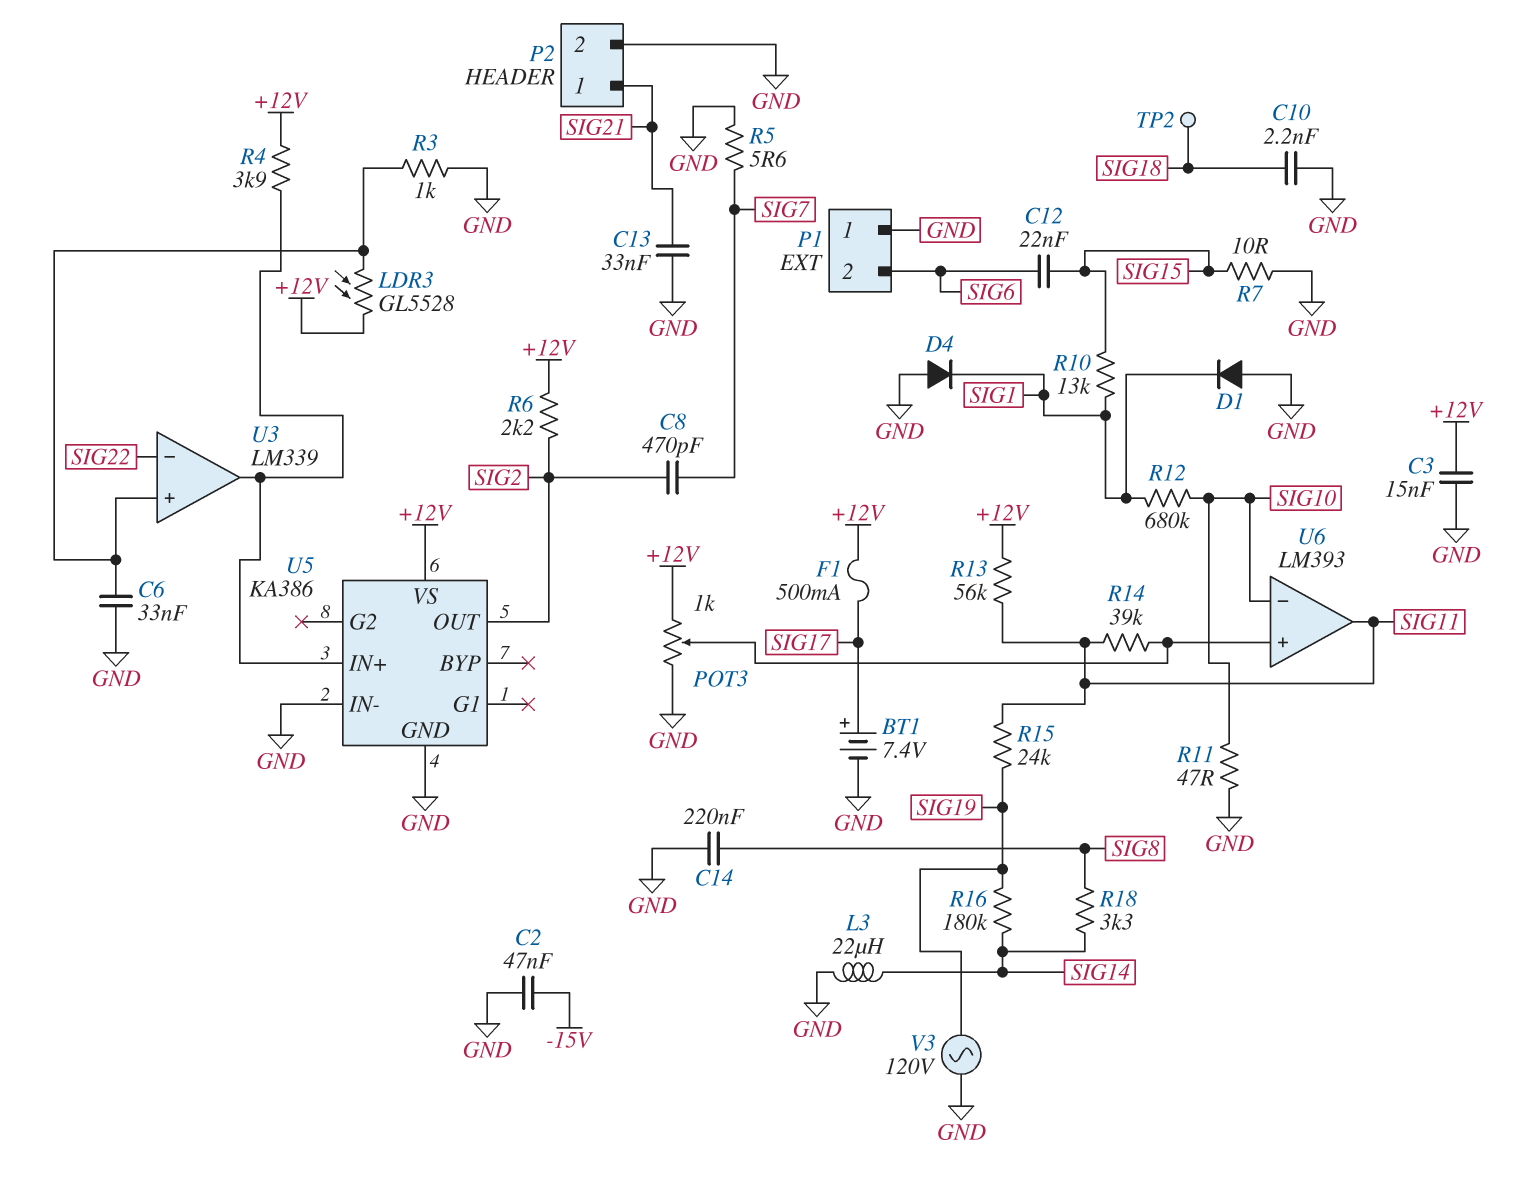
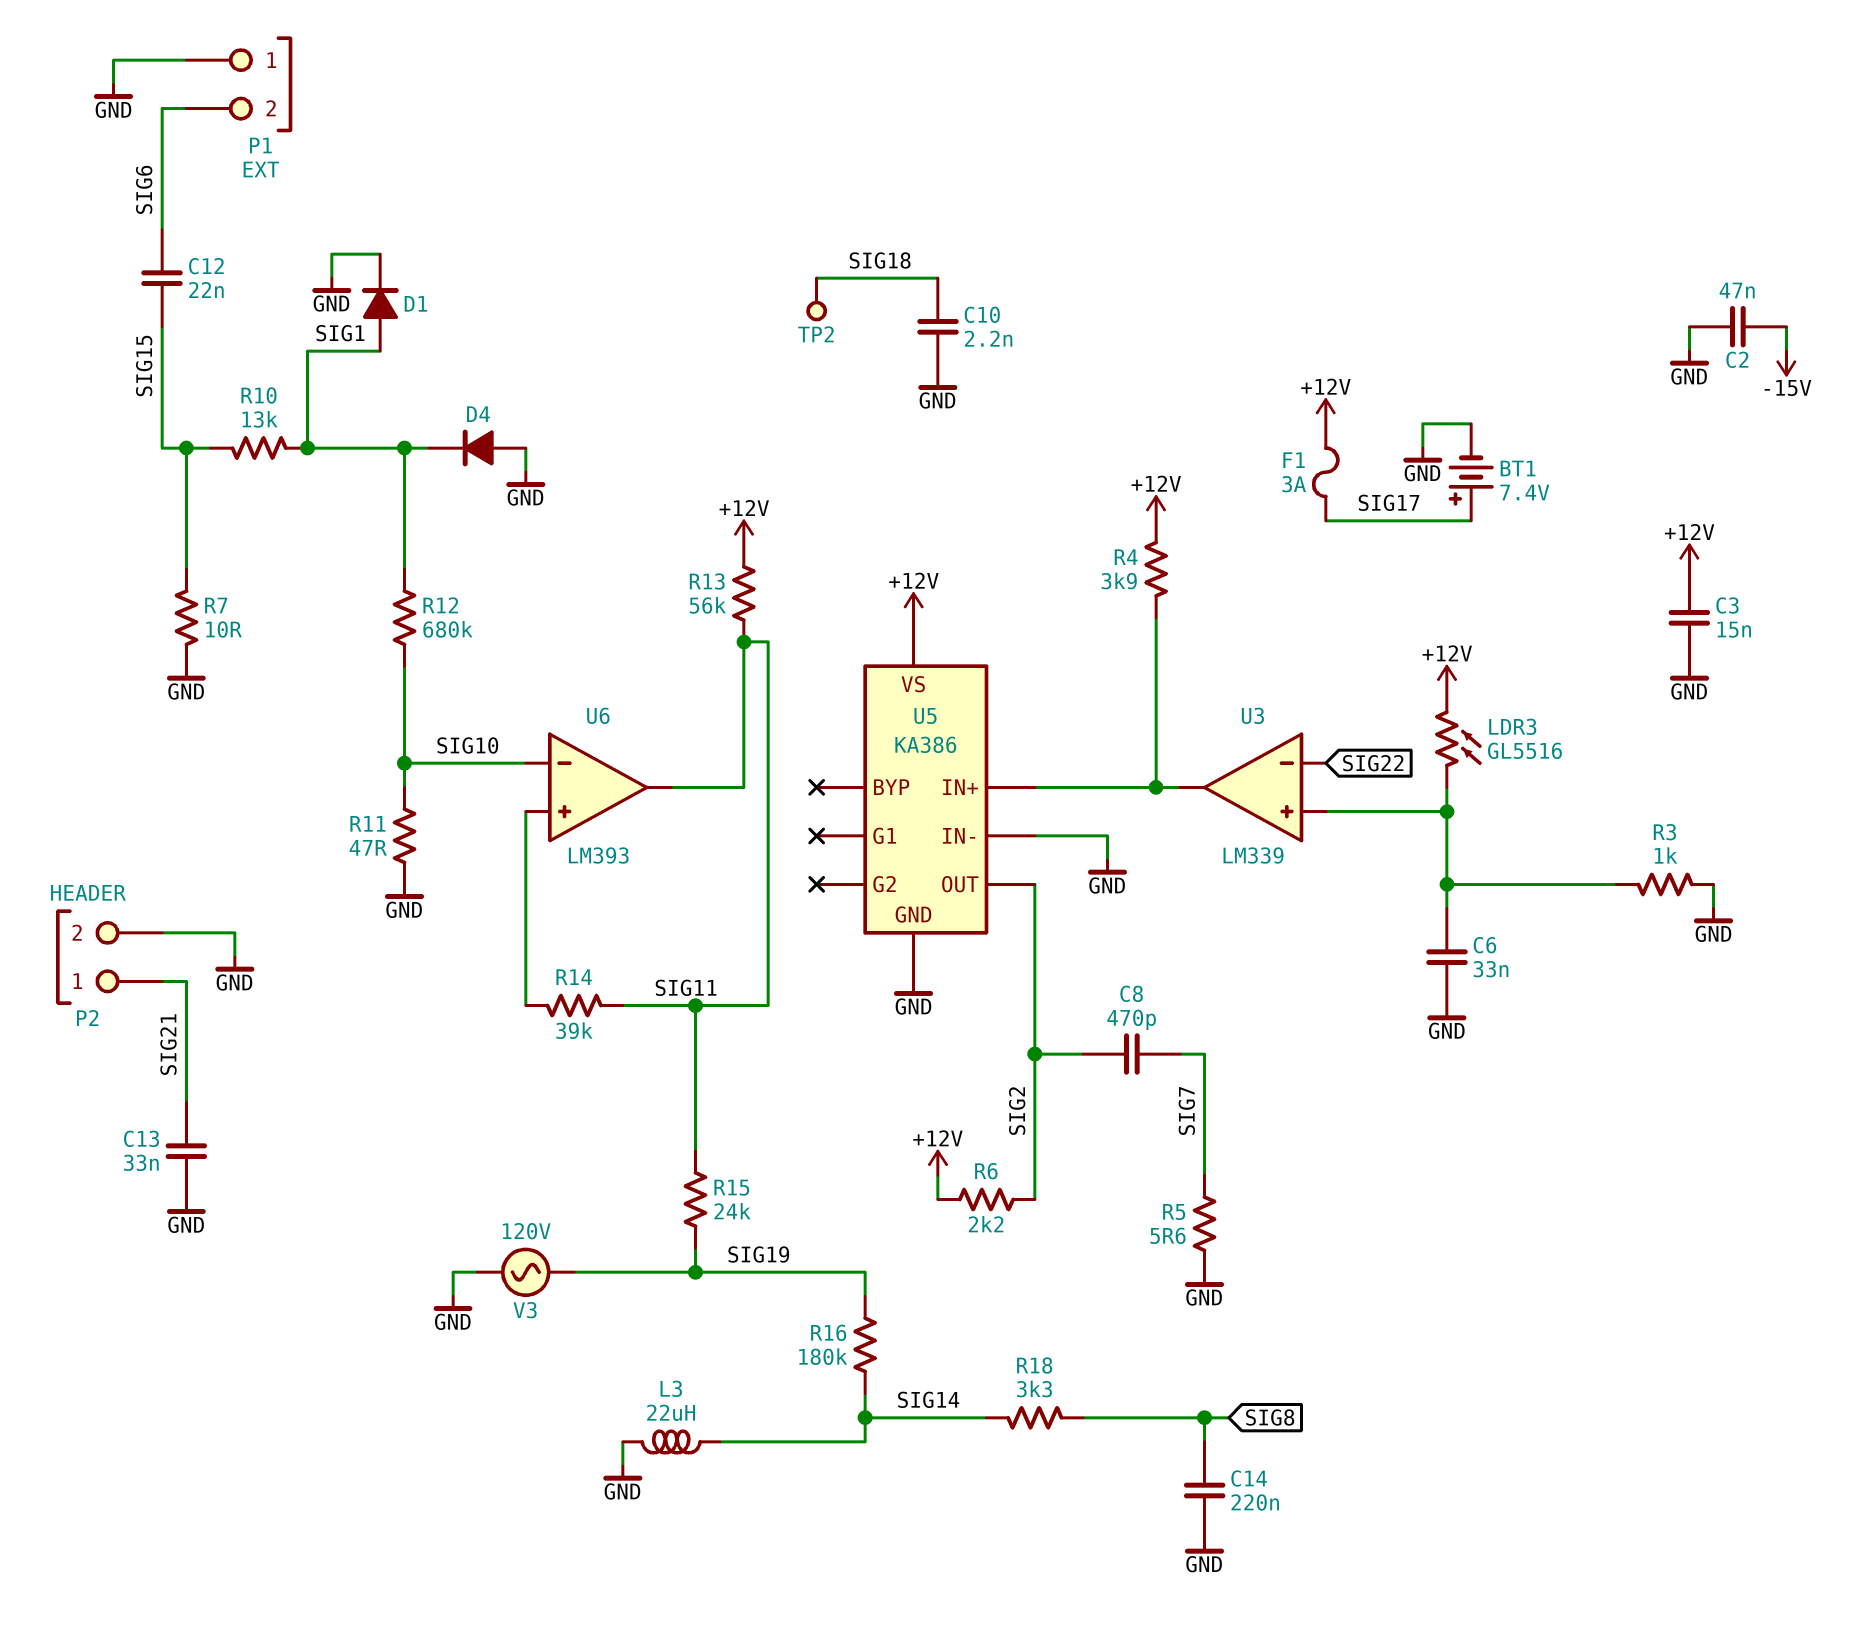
D1: diode (A GND, K SIG1) -> diode (A SIG1, K GND)
F1: 500mA (+12V, SIG17) -> 3A (+12V, SIG17)
LDR3: GL5528 (+12V, U3/in+) -> GL5516 (+12V, U3/in+)
POT3: 1k (+12V, GND, wiper U6/in+) -> none

